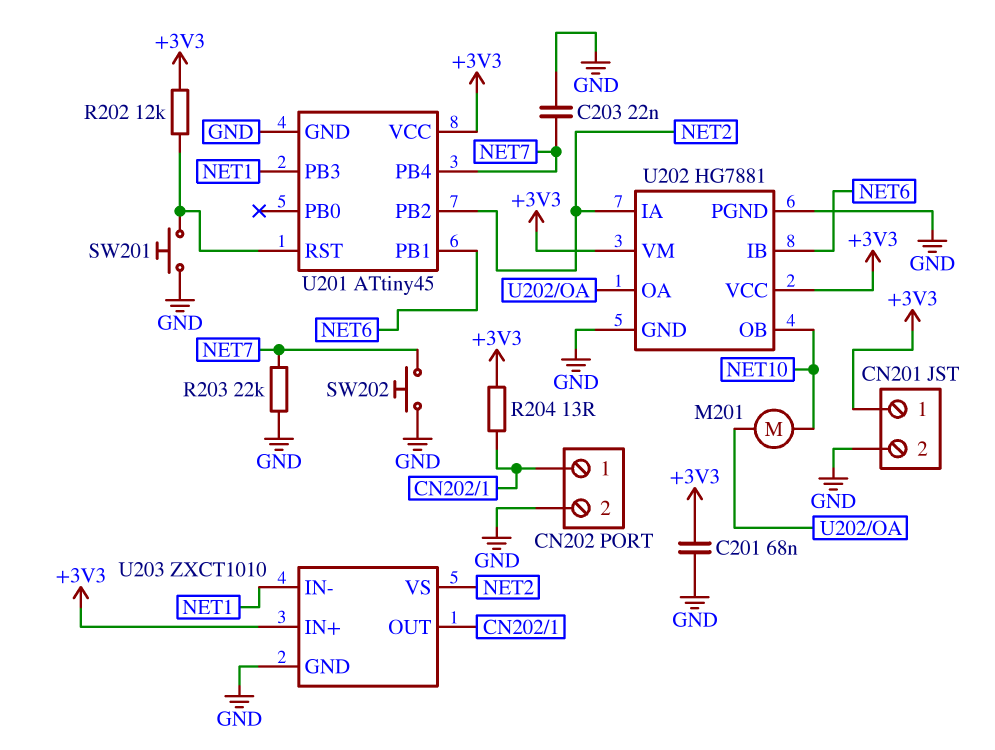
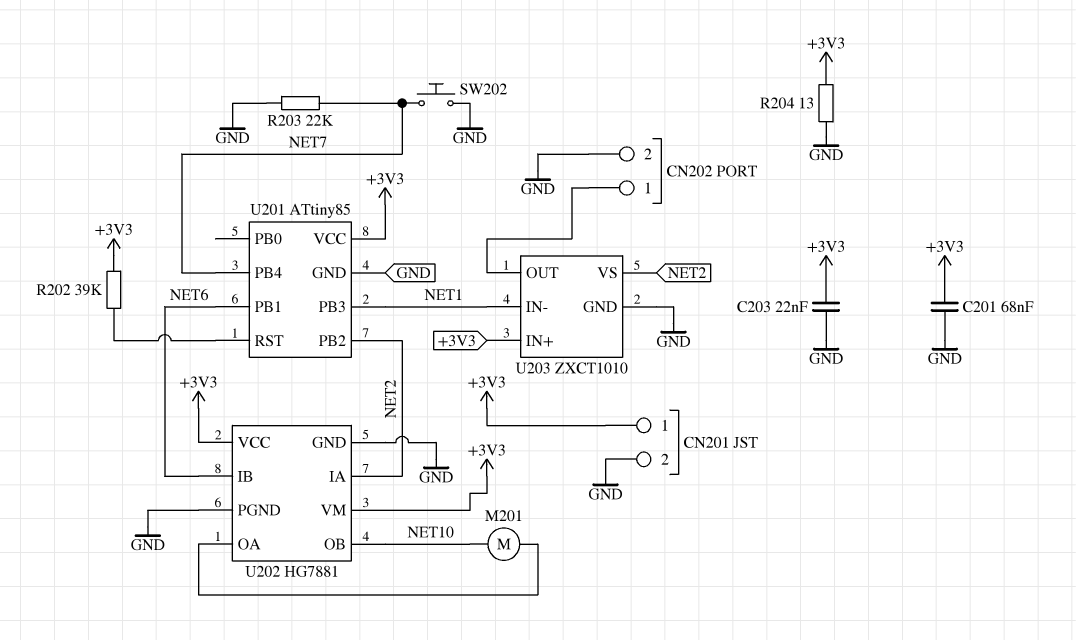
C203: 22nF (GND, NET7) -> 22nF (+3V3, GND)
R202: 12k (+3V3, U201/RST) -> 39k (+3V3, U201/RST)
R204: 13 (+3V3, CN202/1) -> 13 (+3V3, GND)
SW201: button (GND, U201/RST) -> none
U201: ATtiny45 -> ATtiny85

